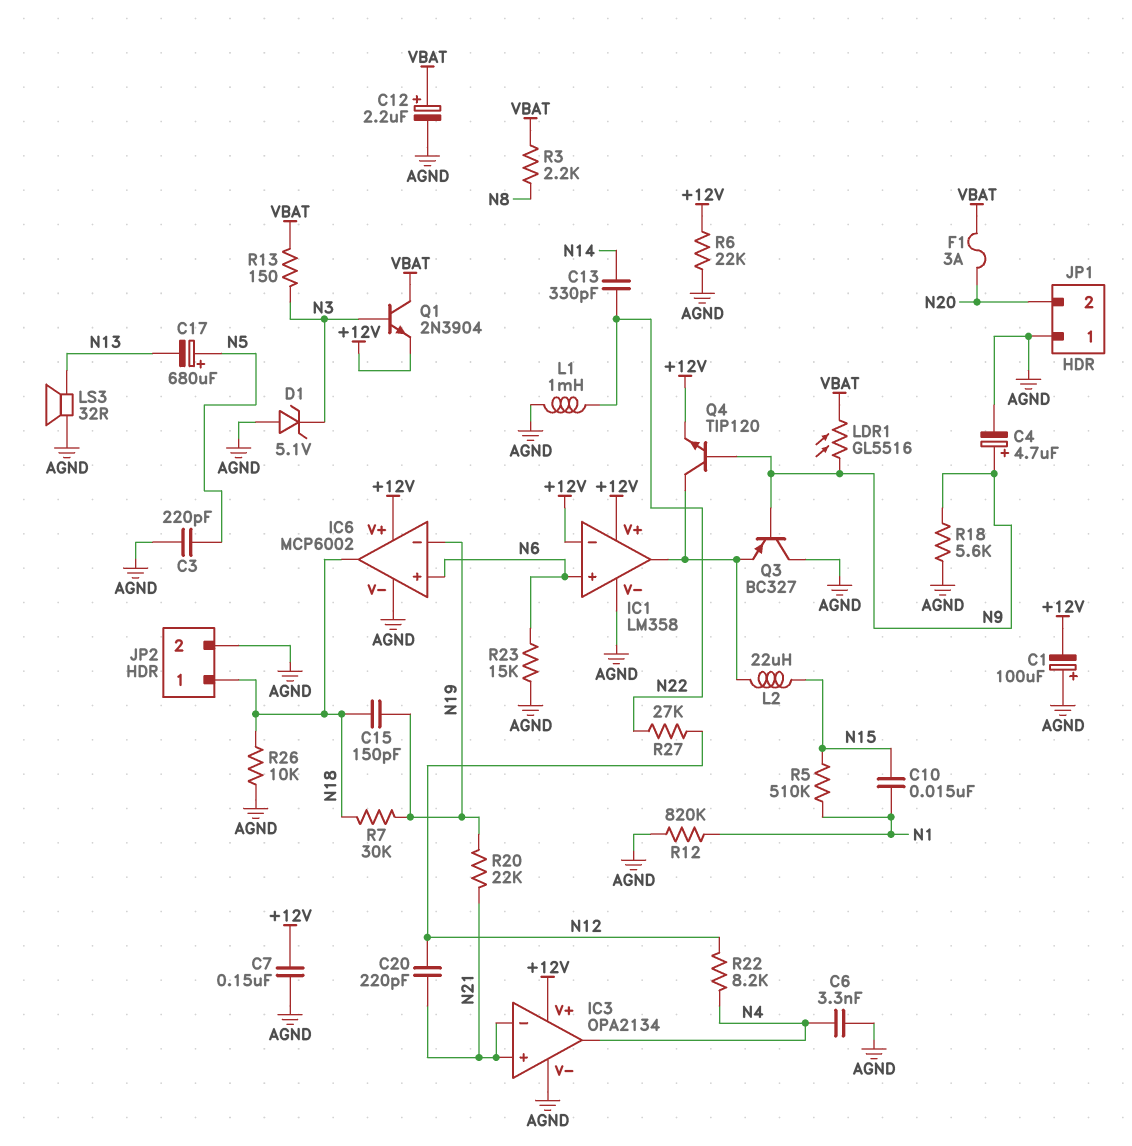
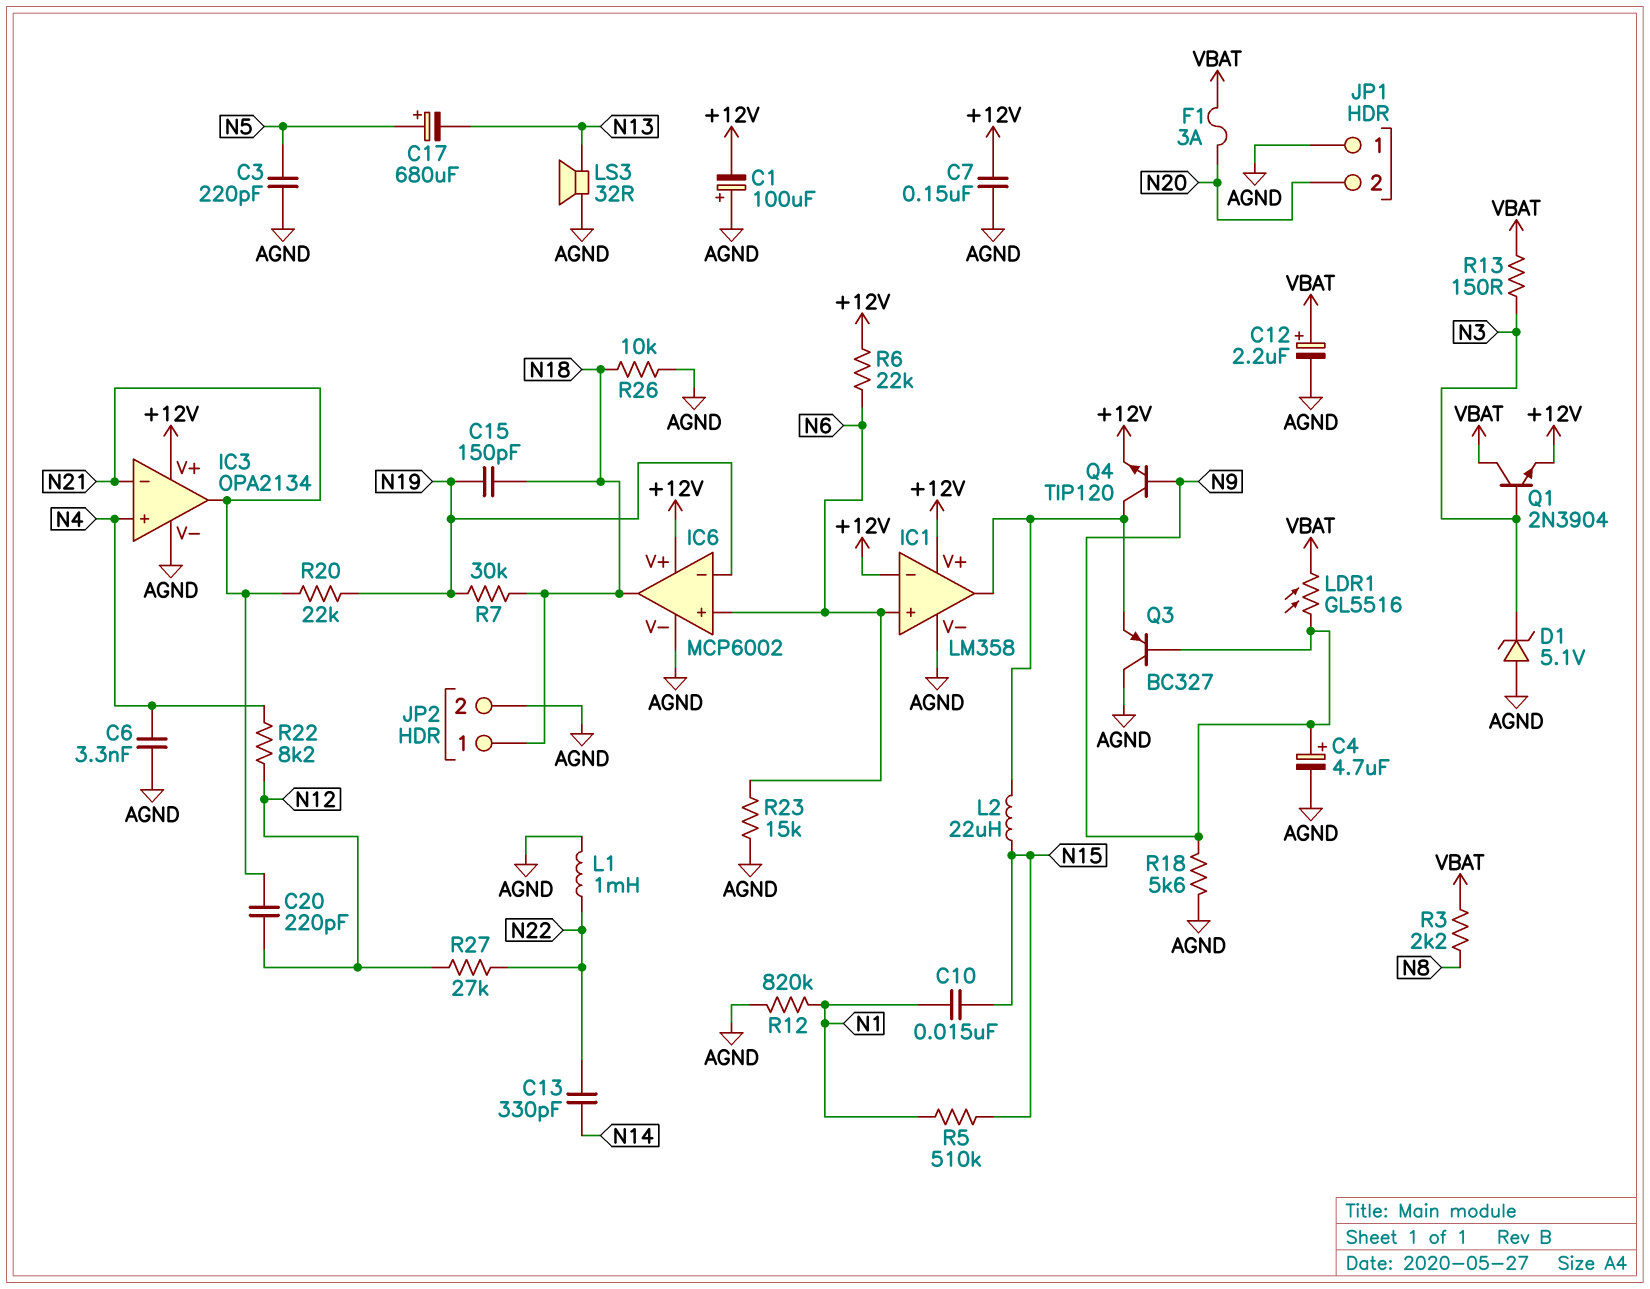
IC3 pin in+: N21 -> N4
IC3 pin out: N4 -> N21
R6: 22k (+12V, AGND) -> 22k (+12V, N6)

